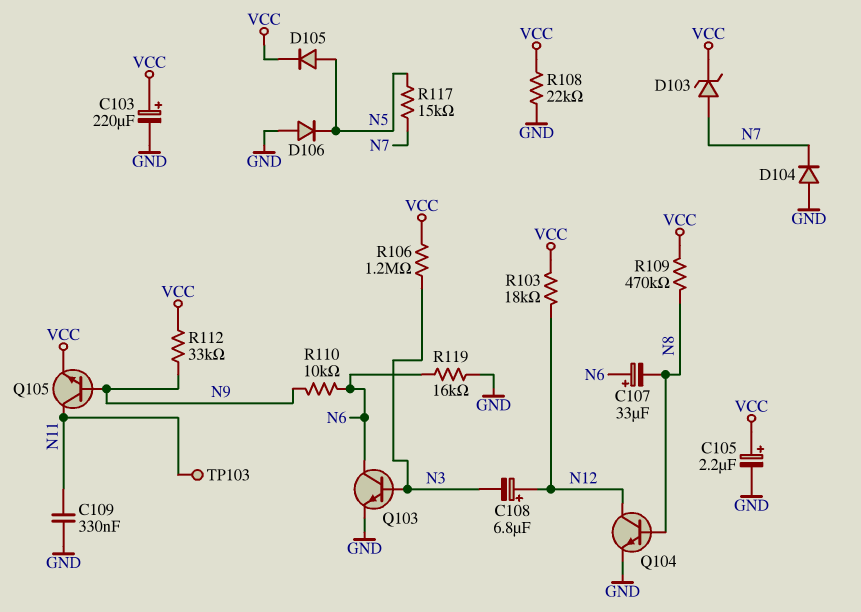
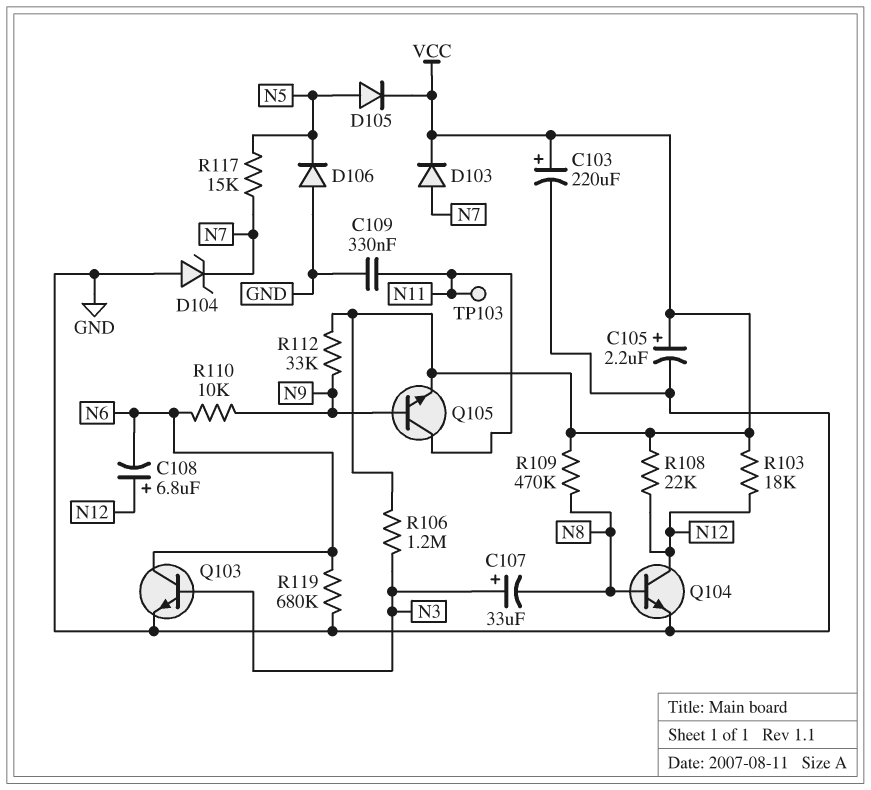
C107: 33uF (plus N6, minus N8) -> 33uF (plus N3, minus N8)
C108: 6.8uF (plus N12, minus N3) -> 6.8uF (plus N12, minus N6)
D103: zener (A N7, K VCC) -> diode (A N7, K VCC)
D104: diode (A GND, K N7) -> zener (A GND, K N7)
R108: 22k (GND, VCC) -> 22k (N12, VCC)
R119: 16k (GND, N6) -> 680k (GND, N6)

